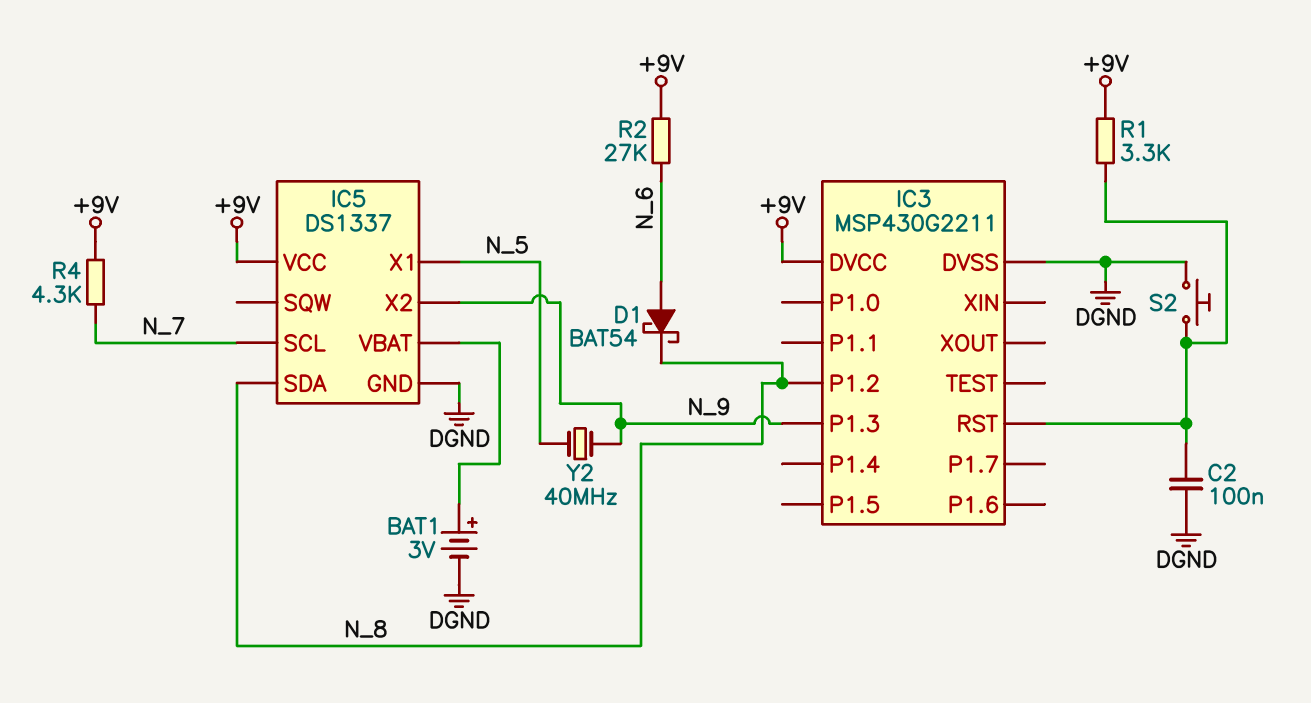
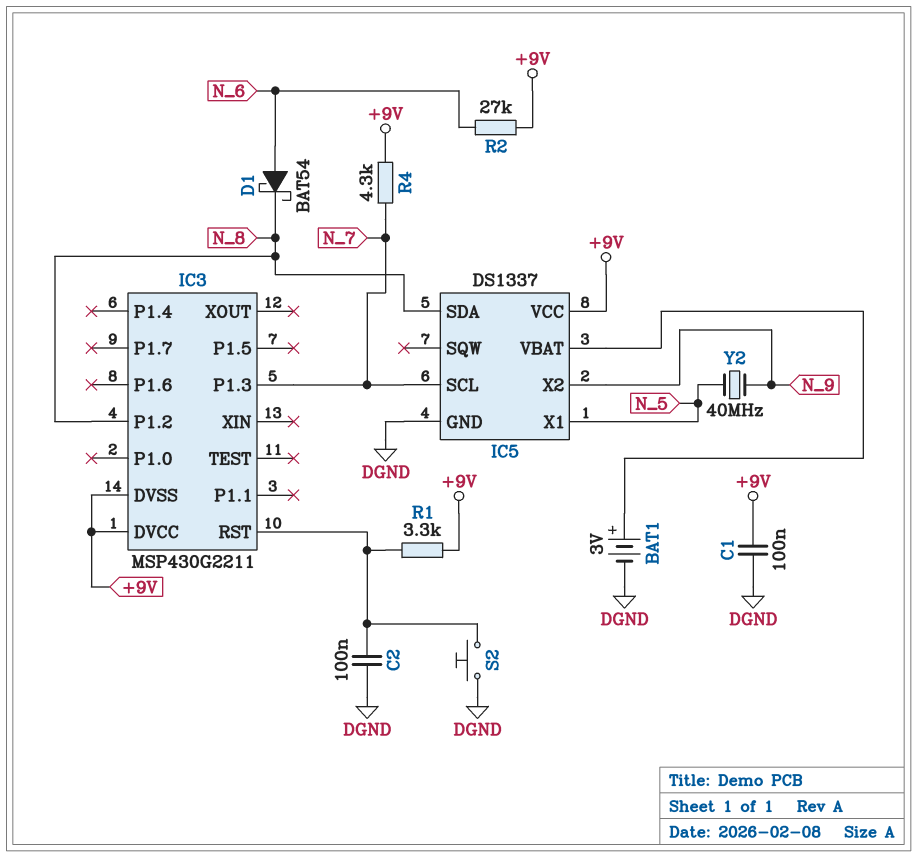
C1: none -> 100nF (+9V, DGND)
IC3 pin DVSS: DGND -> +9V
IC3 pin P1.3: N_9 -> N_7

